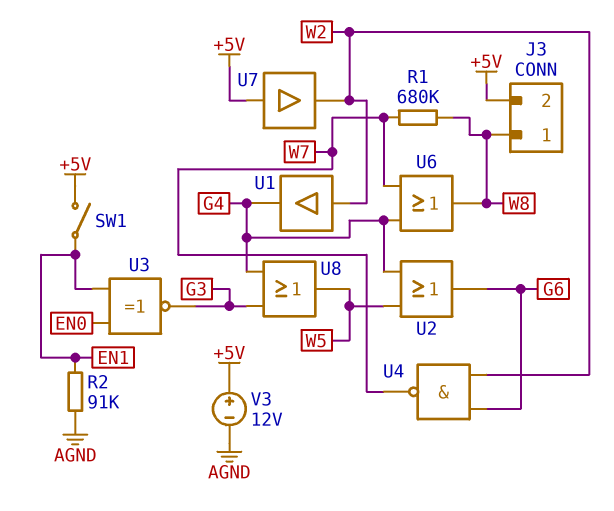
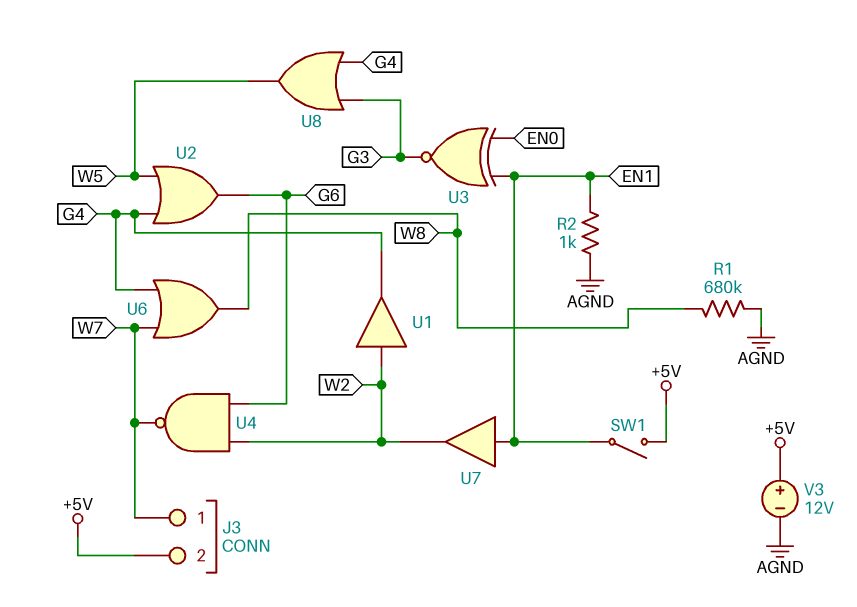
J3 pin 1: W8 -> W7
R1: 680k (W7, W8) -> 680k (AGND, W8)
R2: 91k (AGND, EN1) -> 1k (AGND, EN1)
U7: buffer (in +5V, out W2) -> buffer (in EN1, out W2)

